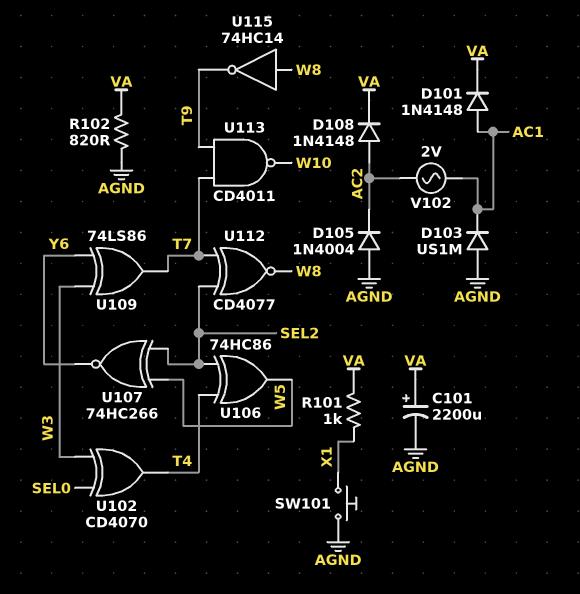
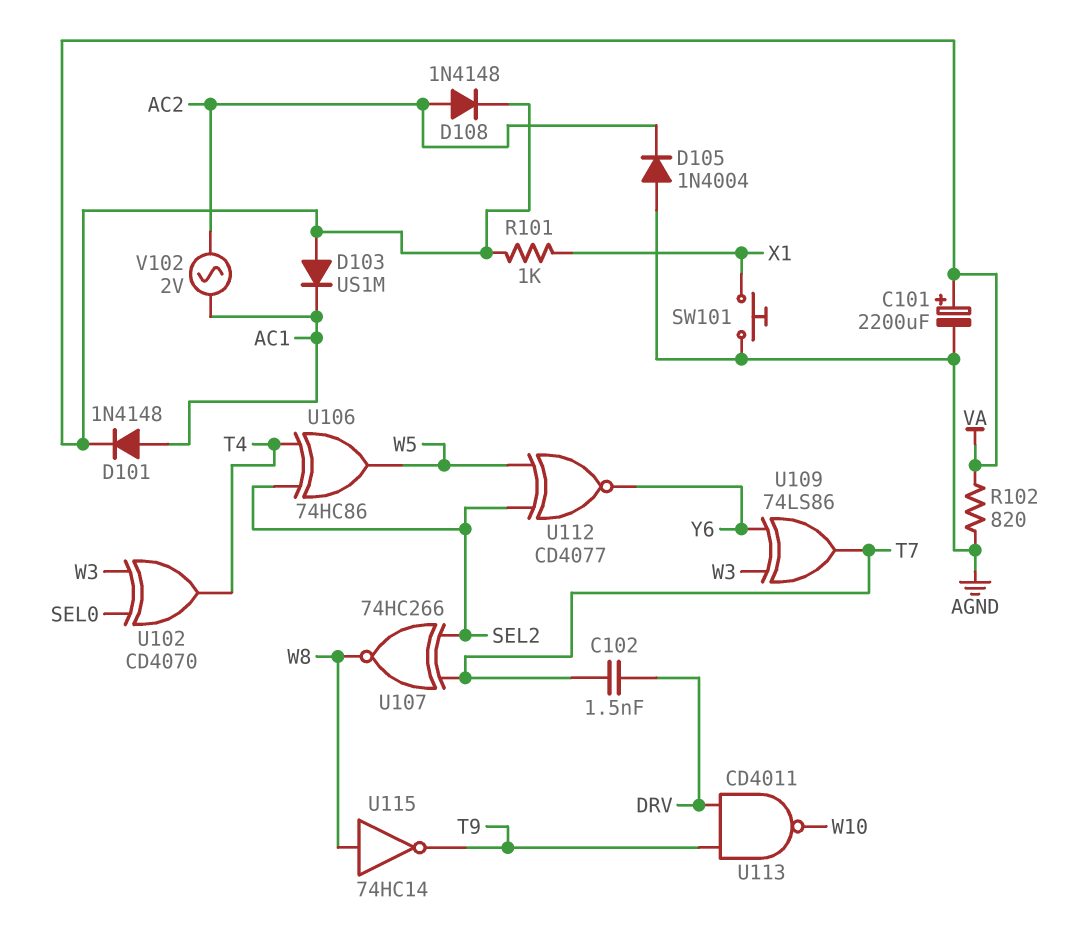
C102: none -> 1.5nF (DRV, T7)
D103: diode US1M (A AGND, K AC1) -> diode US1M (A VA, K AC1)
U107: XNOR 74HC266 (in SEL2, in W5, out Y6) -> XNOR 74HC266 (in SEL2, in T7, out W8)
U112: XNOR CD4077 (in SEL2, in T7, out W8) -> XNOR CD4077 (in SEL2, in W5, out Y6)
U113: NAND CD4011 (in T7, in T9, out W10) -> NAND CD4011 (in DRV, in T9, out W10)

